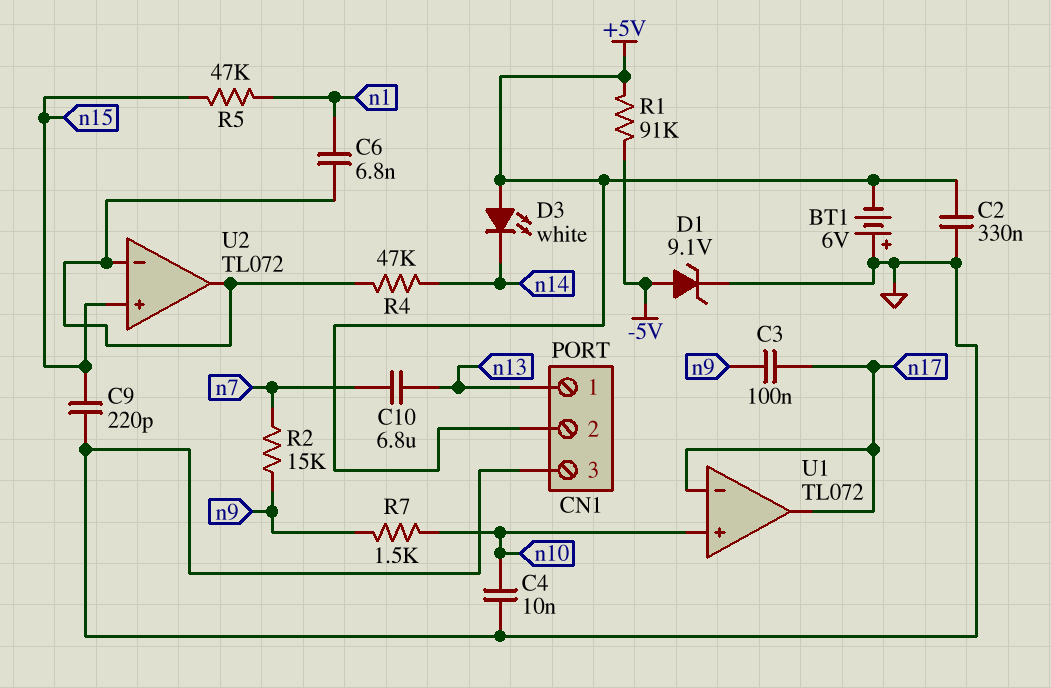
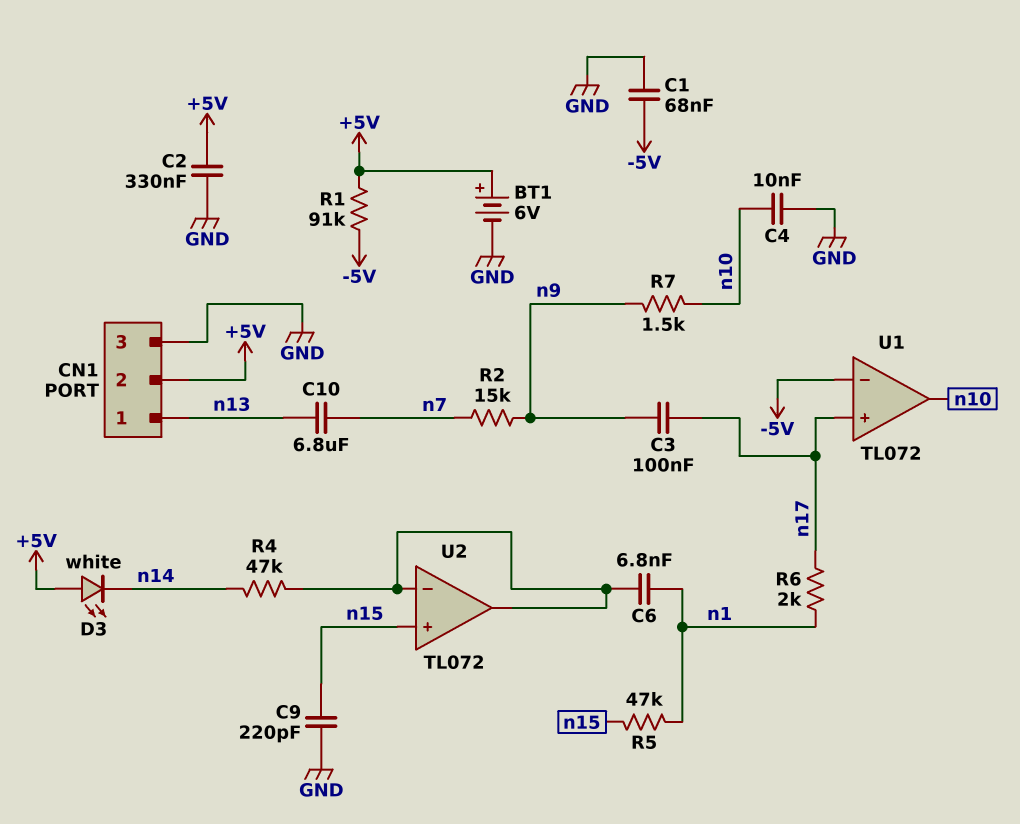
BT1: 6V (plus GND, minus +5V) -> 6V (plus +5V, minus GND)
C1: none -> 68nF (-5V, GND)
D1: zener 9.1V (A -5V, K GND) -> none
R6: none -> 2k (n1, n17)
U1 pin in+: n10 -> n17
U1 pin in-: n17 -> -5V
U1 pin out: n17 -> n10

